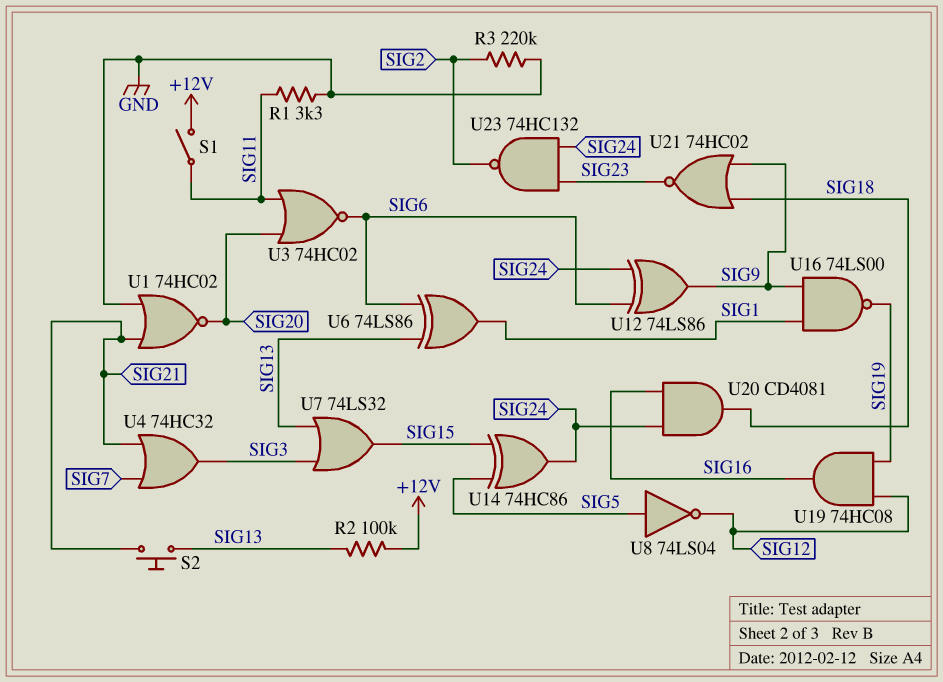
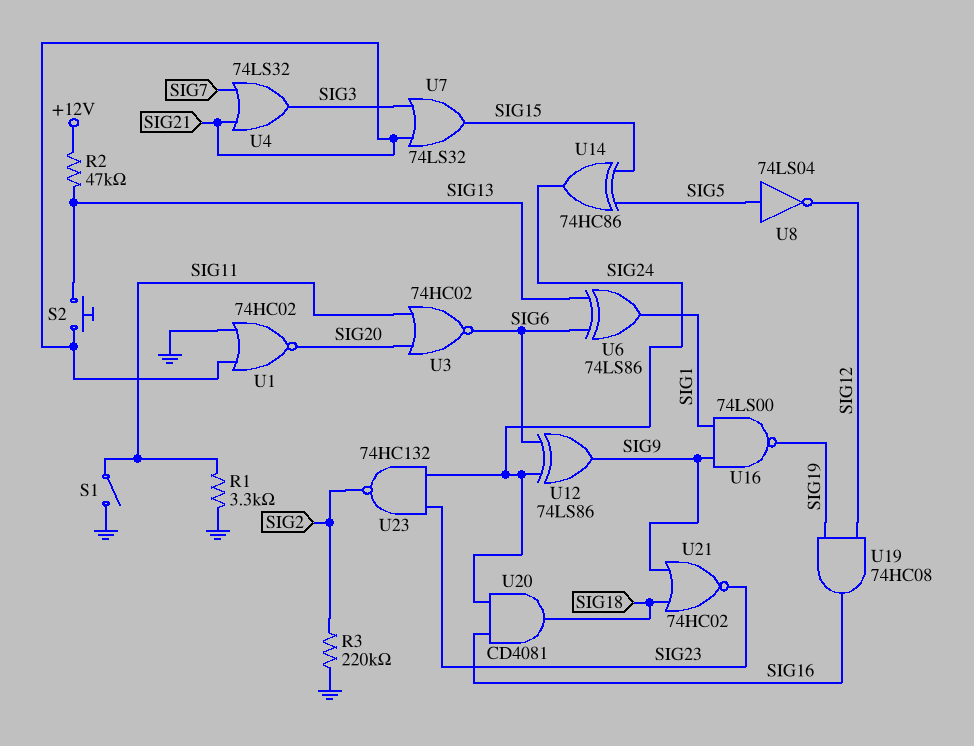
R2: 100k (+12V, SIG13) -> 47k (+12V, SIG13)
S1: switch (+12V, SIG11) -> switch (GND, SIG11)
U4: OR 74HC32 (in SIG7, in SIG21, out SIG3) -> OR 74LS32 (in SIG7, in SIG21, out SIG3)
U7: OR 74LS32 (in SIG3, in SIG13, out SIG15) -> OR 74LS32 (in SIG3, in SIG21, out SIG15)

